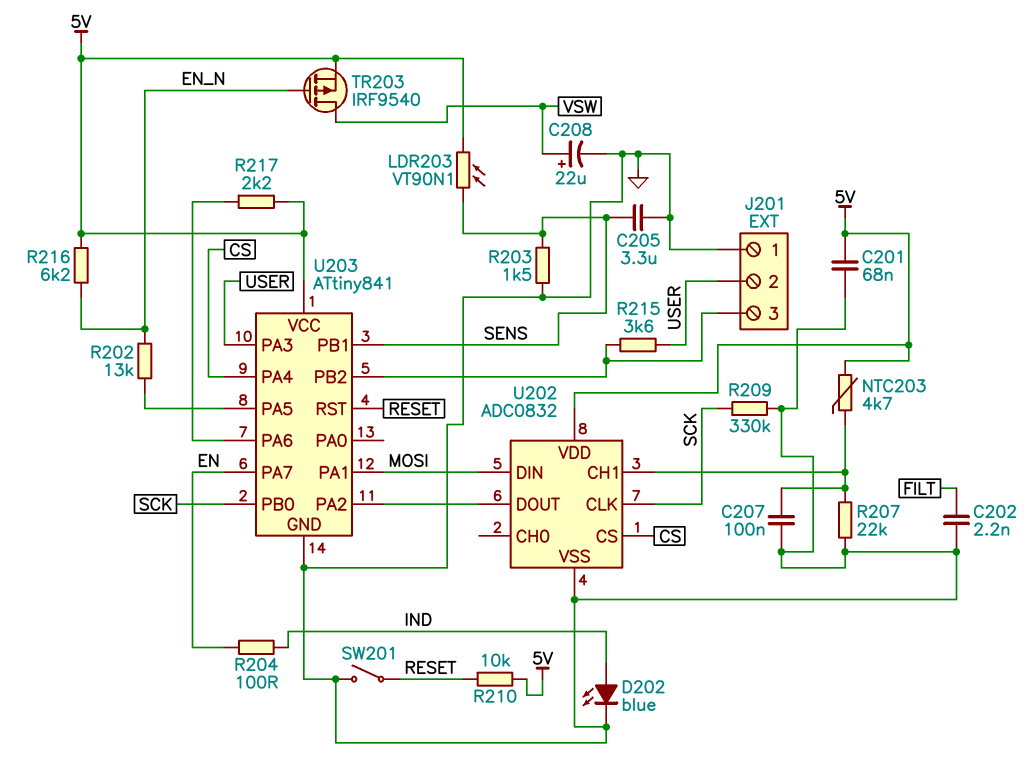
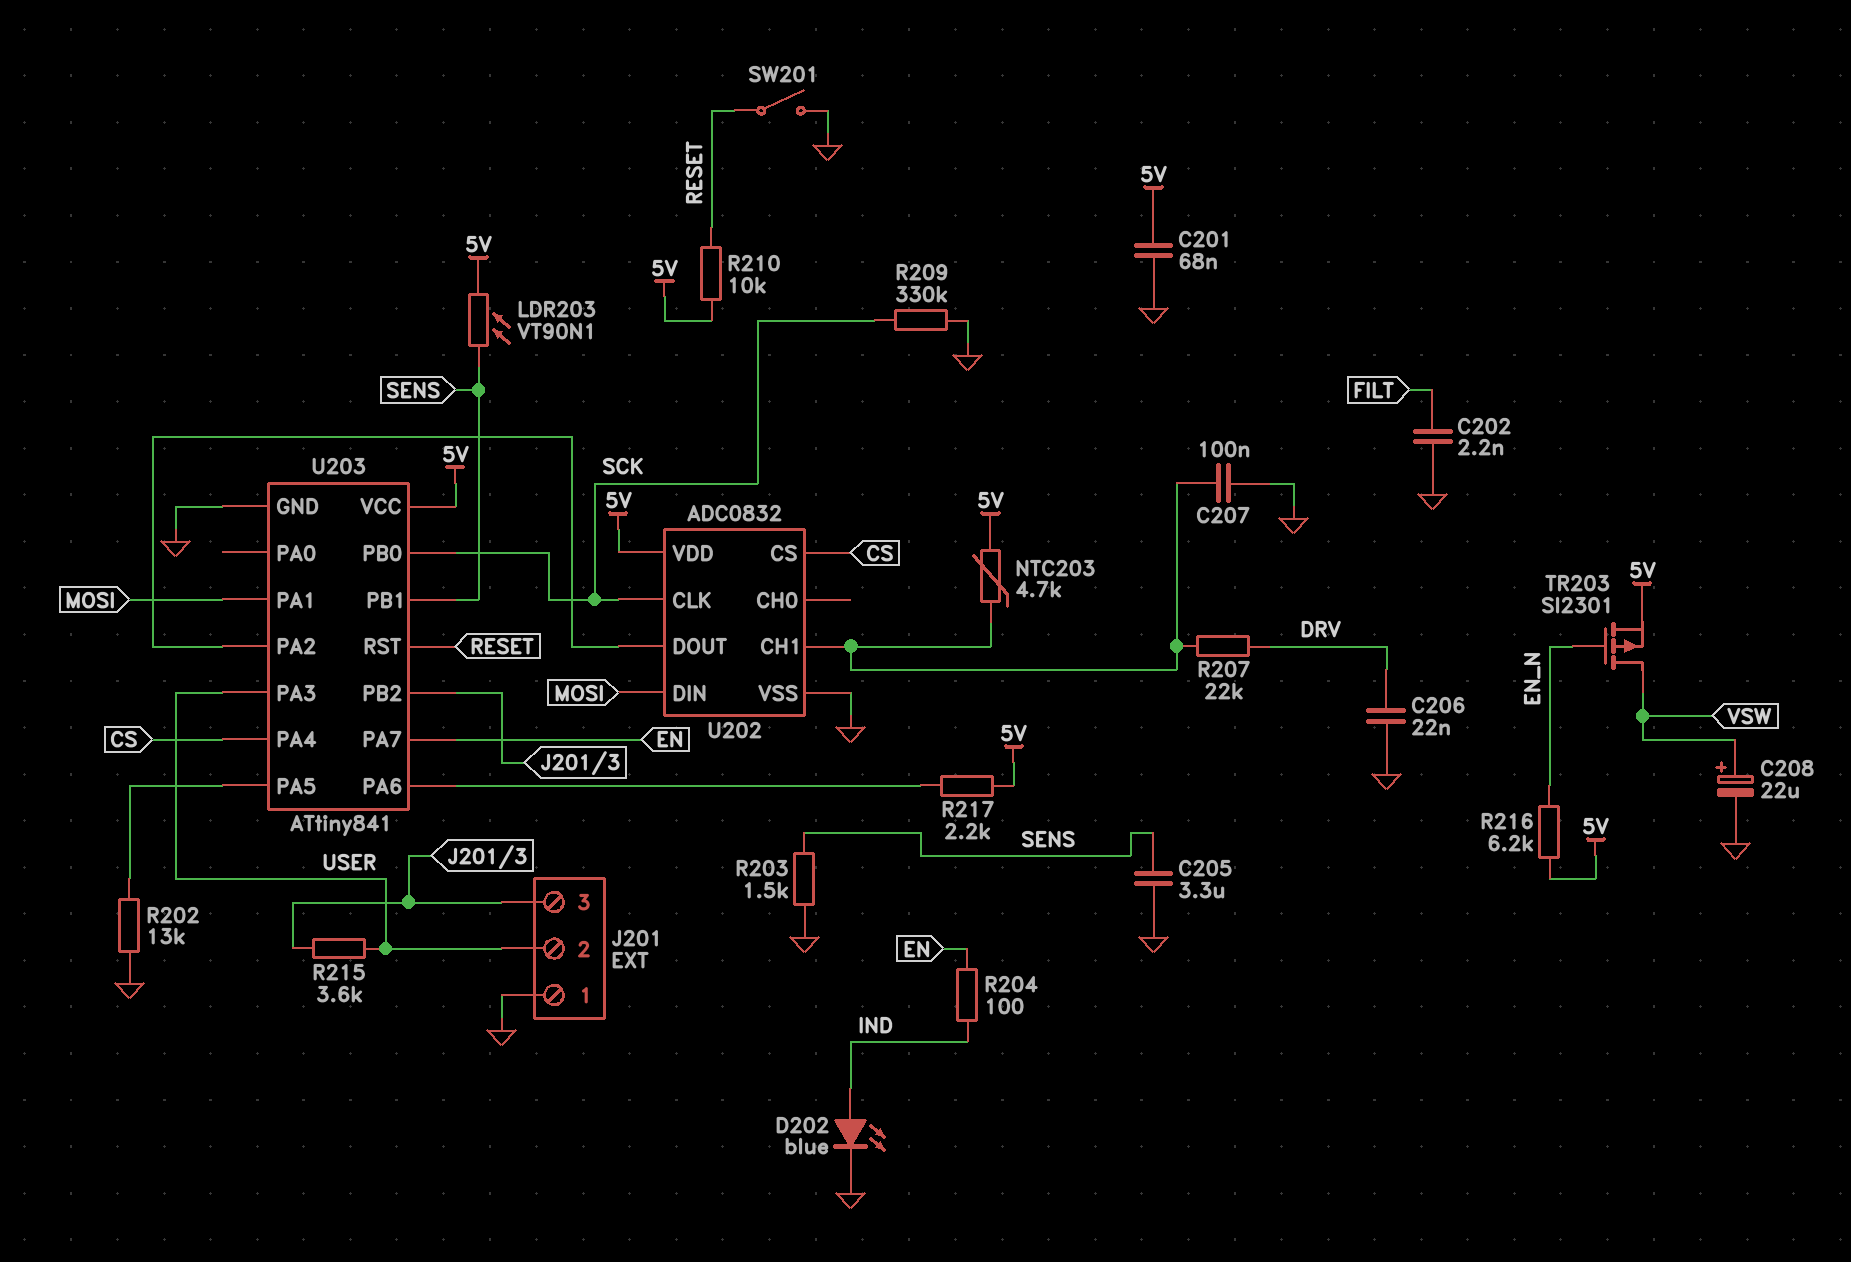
C206: none -> 22nF (DRV, GND)
R202: 13k (EN_N, U203/PA5) -> 13k (GND, U203/PA5)
R207: 22k (GND, U202/CH1) -> 22k (DRV, U202/CH1)
TR203: PMOS IRF9540 (G EN_N, D VSW, S 5V) -> PMOS SI2301 (G EN_N, D VSW, S 5V)

